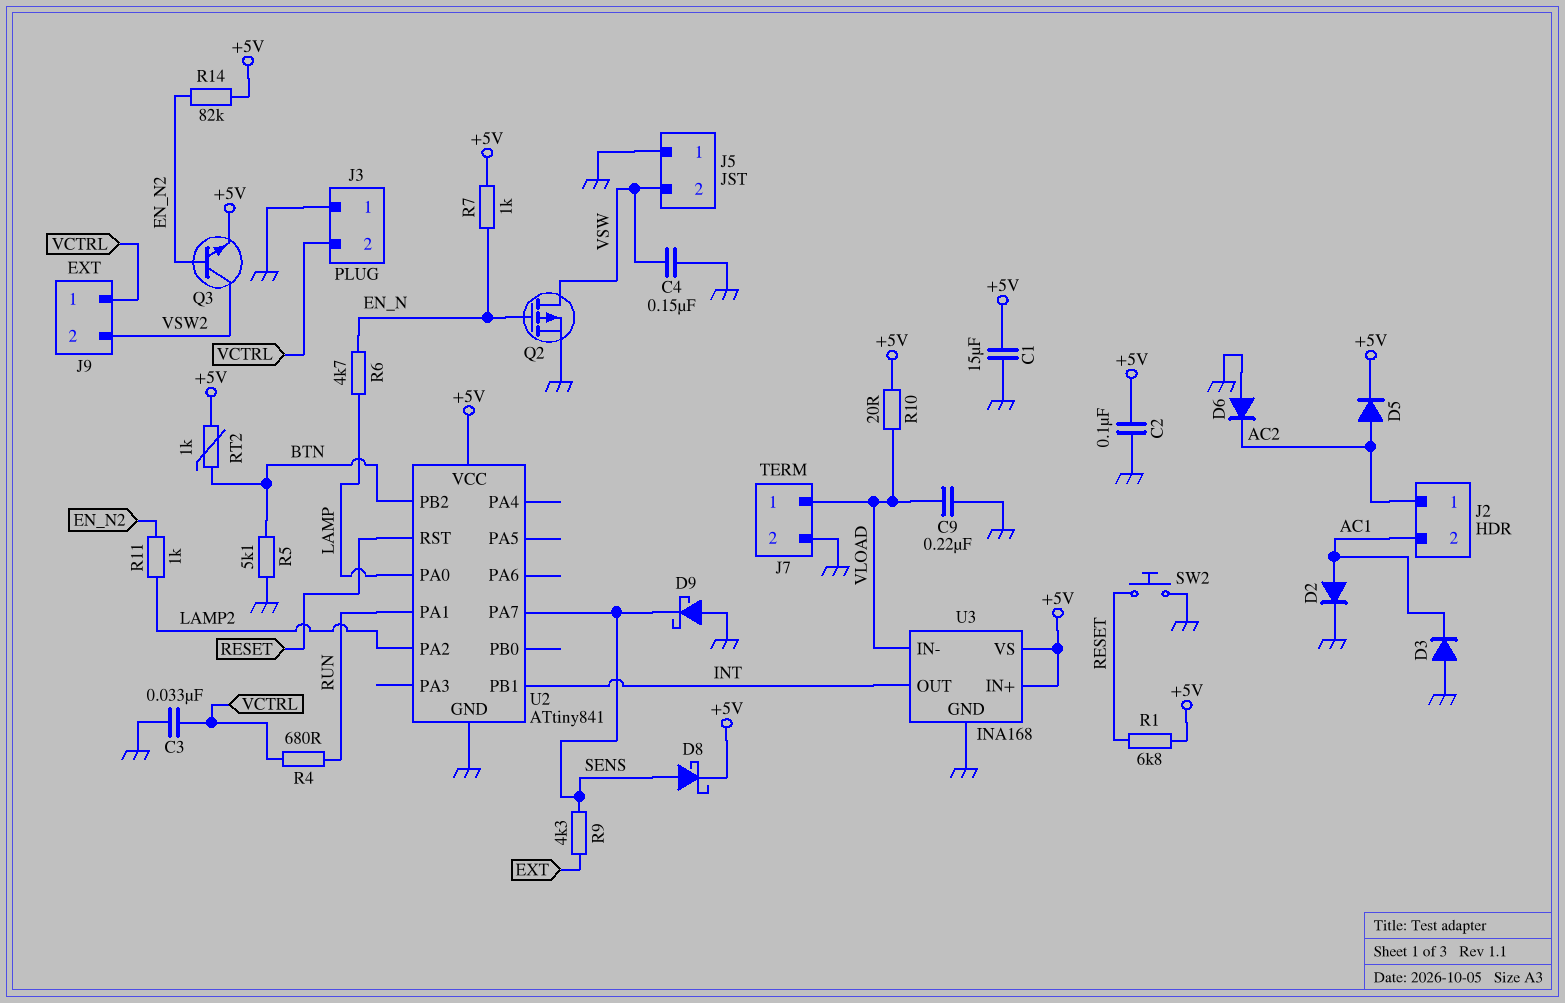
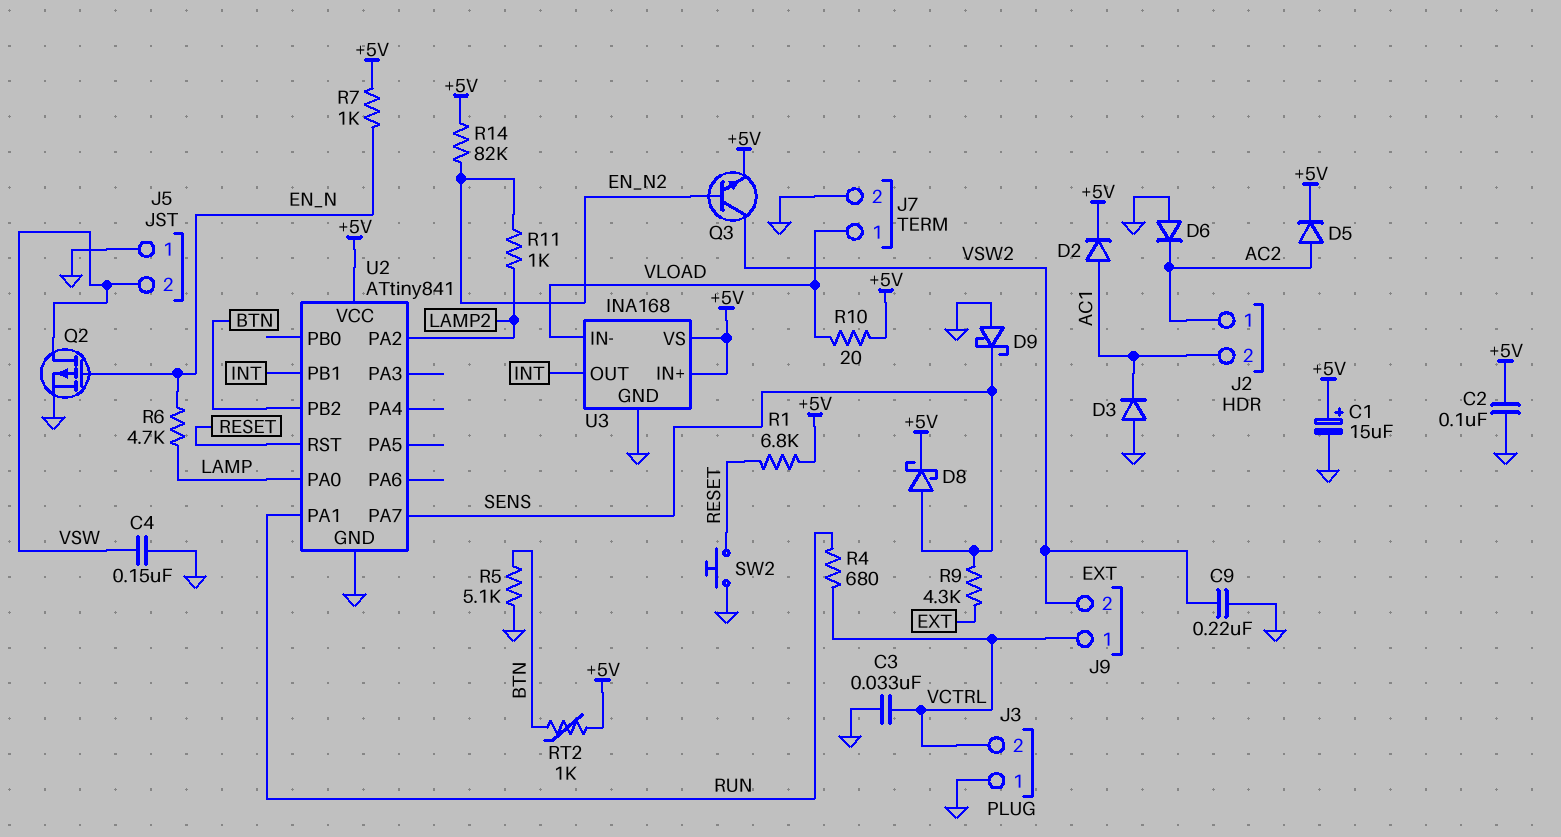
C1: 15uF (+5V, GND) -> 15uF (plus +5V, minus GND)
C9: 220nF (GND, VLOAD) -> 220nF (GND, VSW2)
D2: diode (A AC1, K GND) -> diode (A AC1, K +5V)

